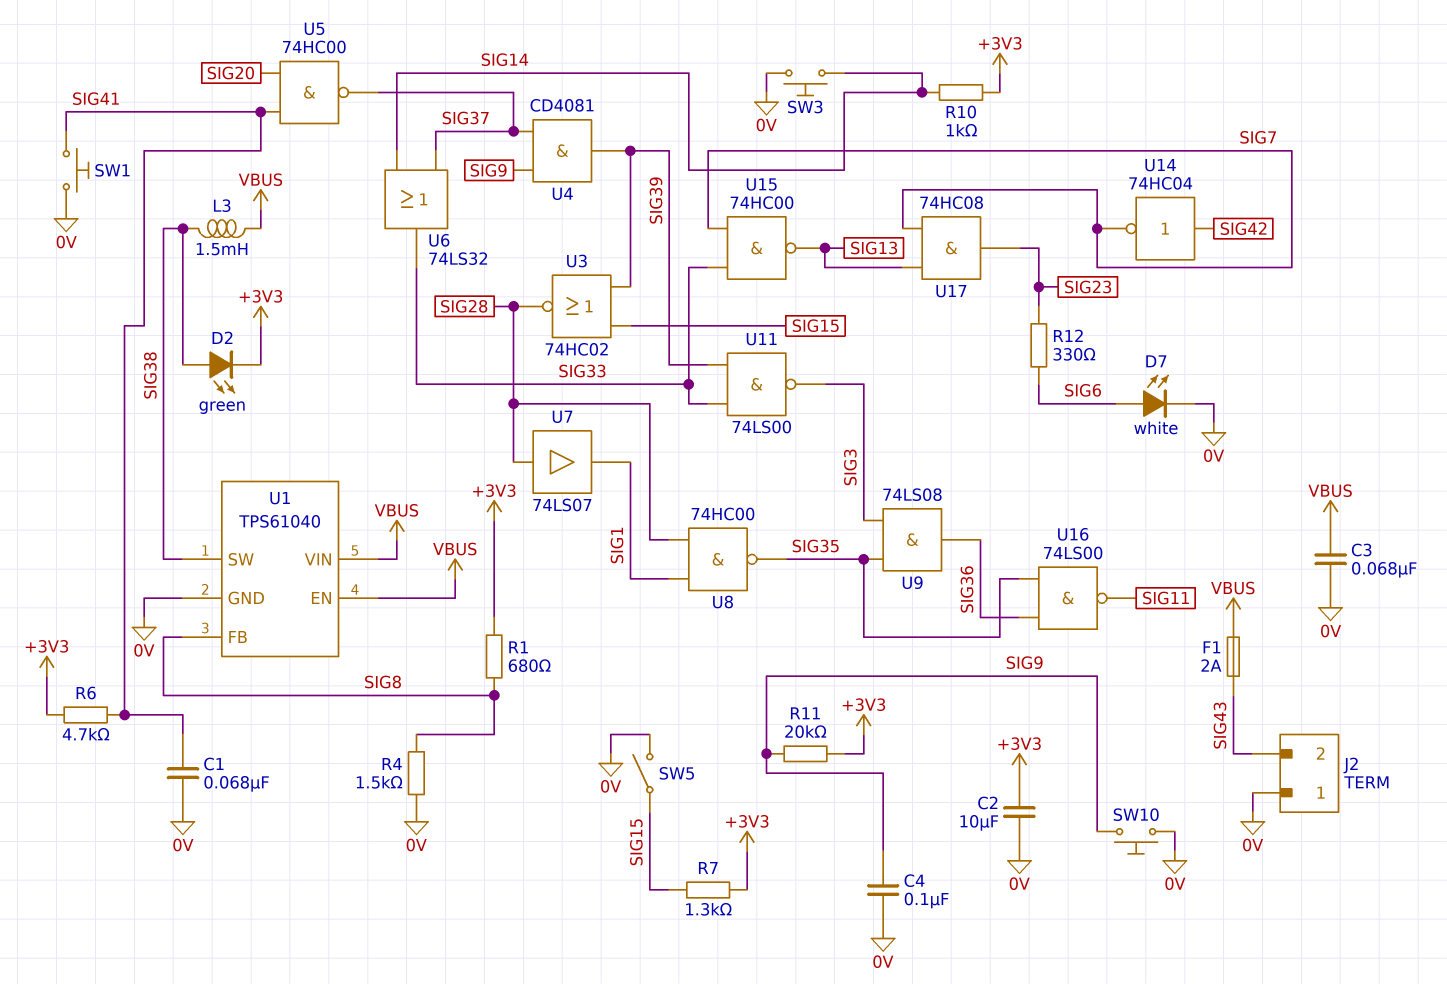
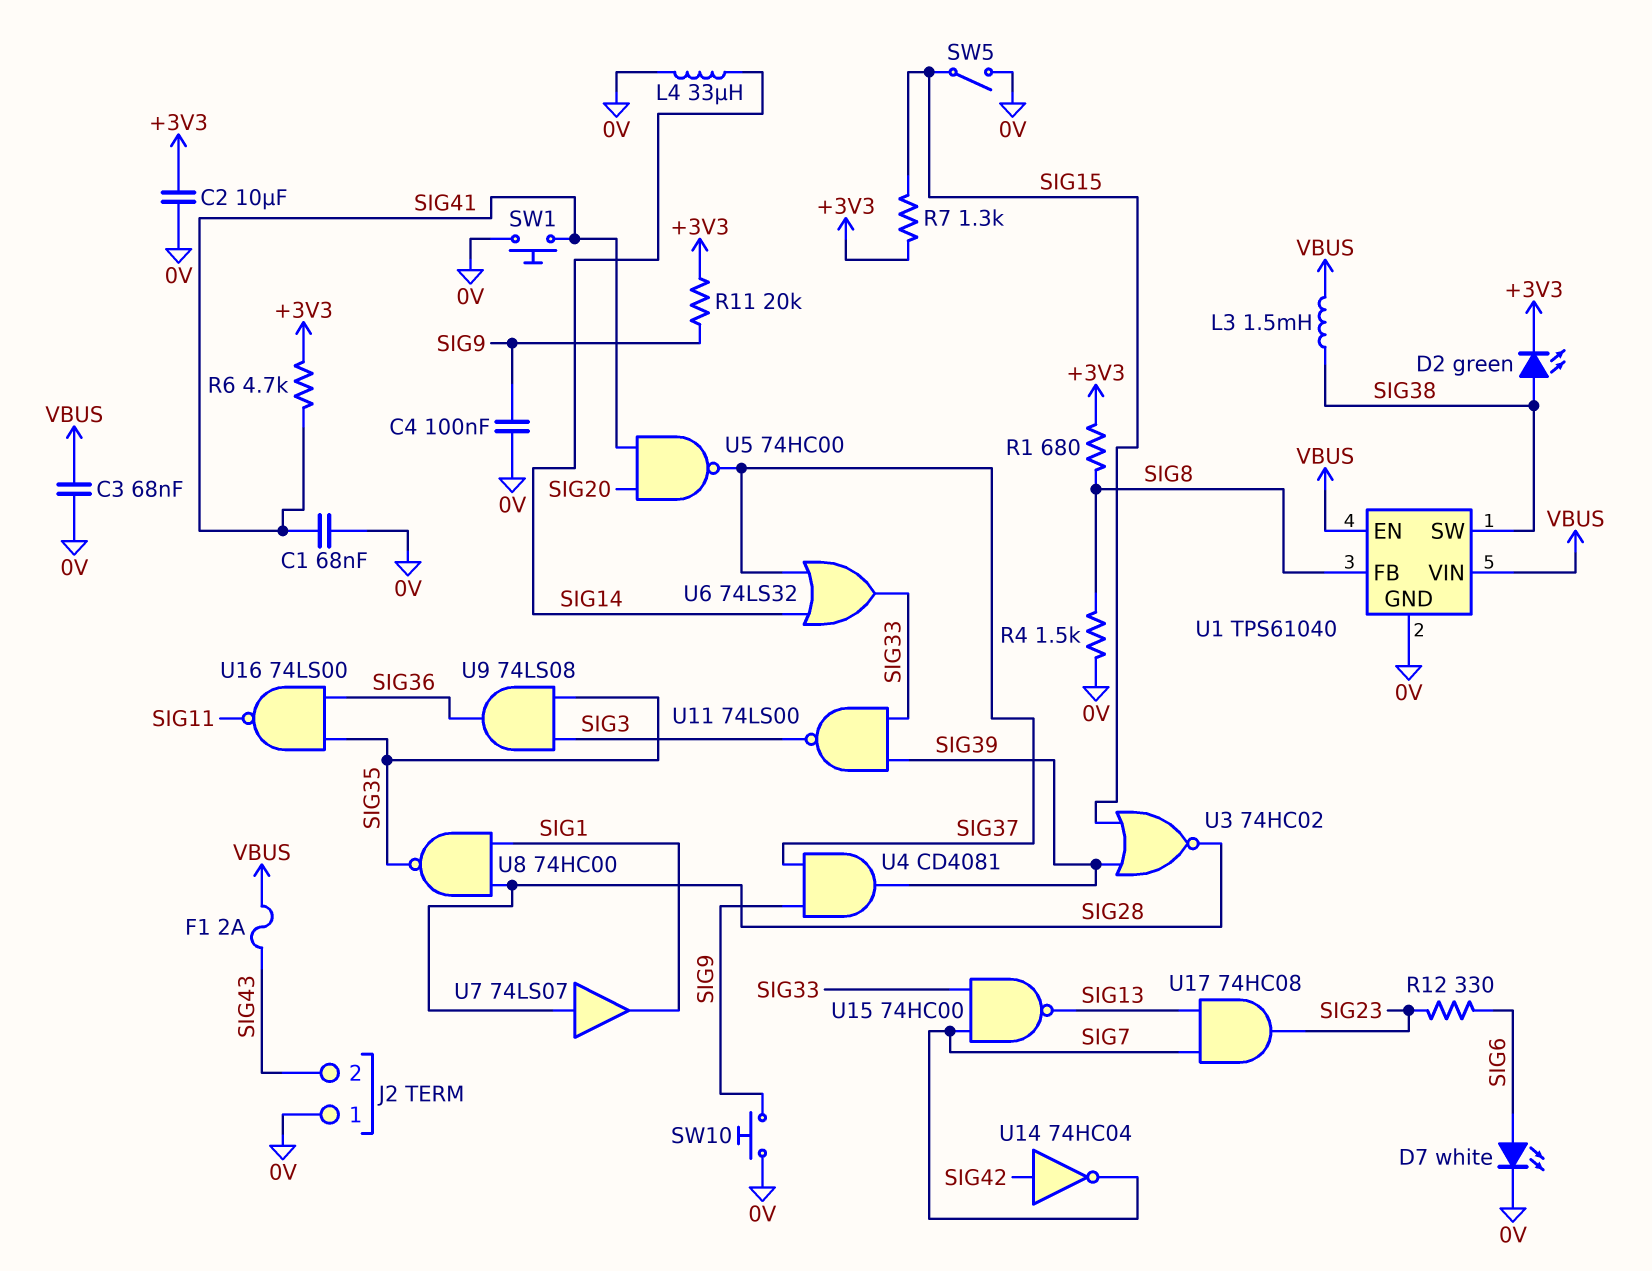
L4: none -> 33uH (0V, SIG14)
R10: 1k (+3V3, SIG14) -> none
SW3: button (0V, SIG14) -> none

